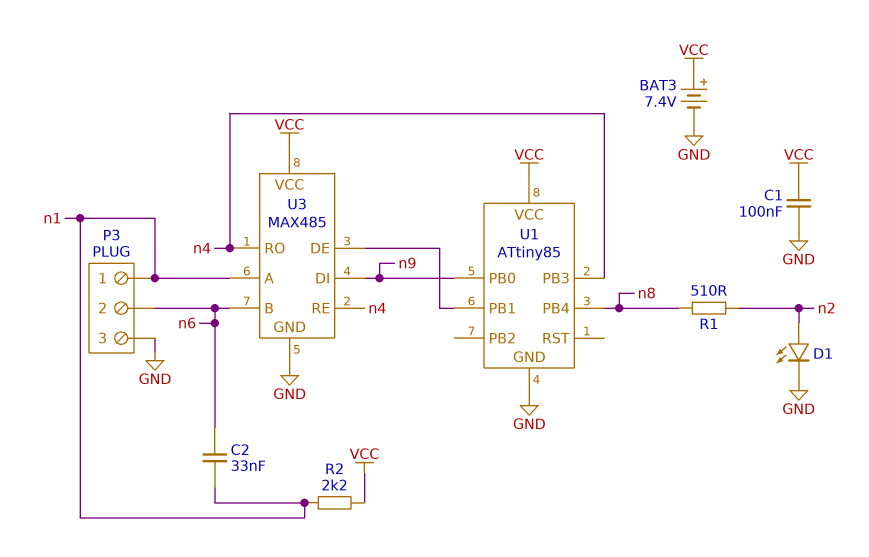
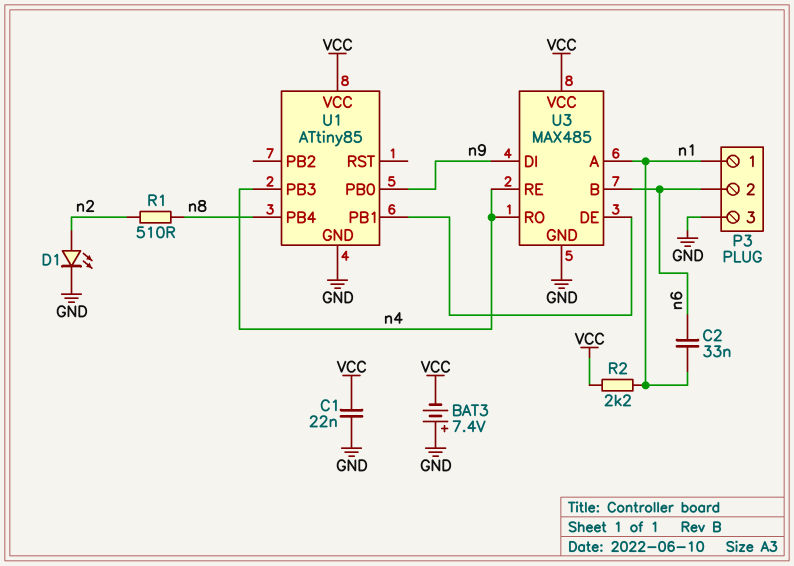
BAT3: 7.4V (plus VCC, minus GND) -> 7.4V (plus GND, minus VCC)
C1: 100nF (GND, VCC) -> 22nF (GND, VCC)

